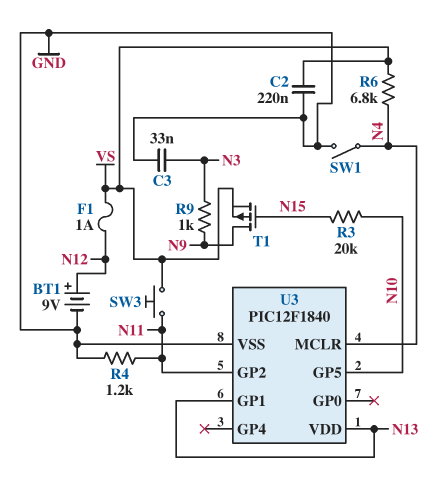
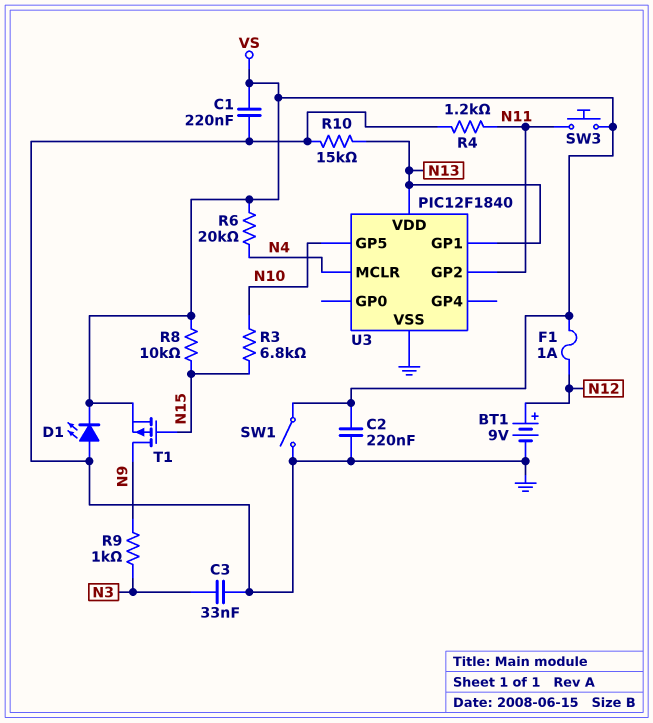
C1: none -> 220nF (GND, VS)
D1: none -> LED (A GND, K VS)
R3: 20k (N10, N15) -> 6.8k (N10, N15)
R6: 6.8k (N4, VS) -> 20k (N4, VS)
R8: none -> 10k (N15, VS)
R10: none -> 15k (GND, N13)
SW1: switch (GND, N4) -> switch (GND, VS)

